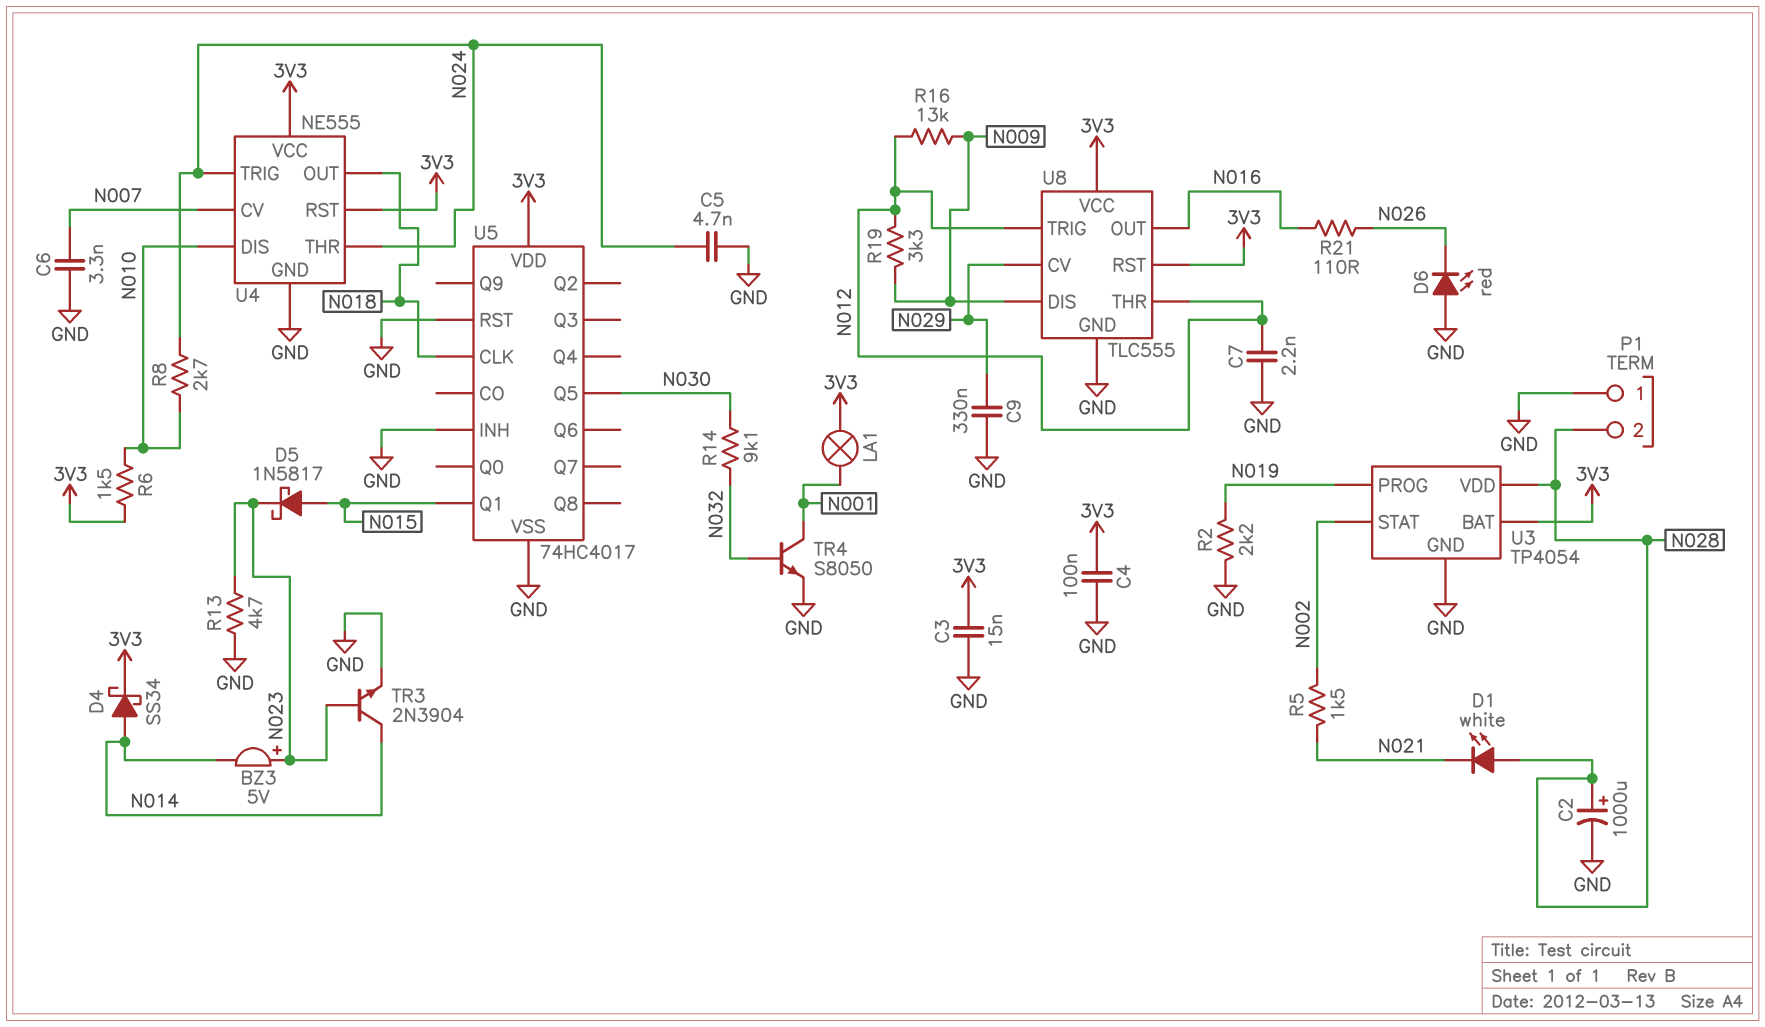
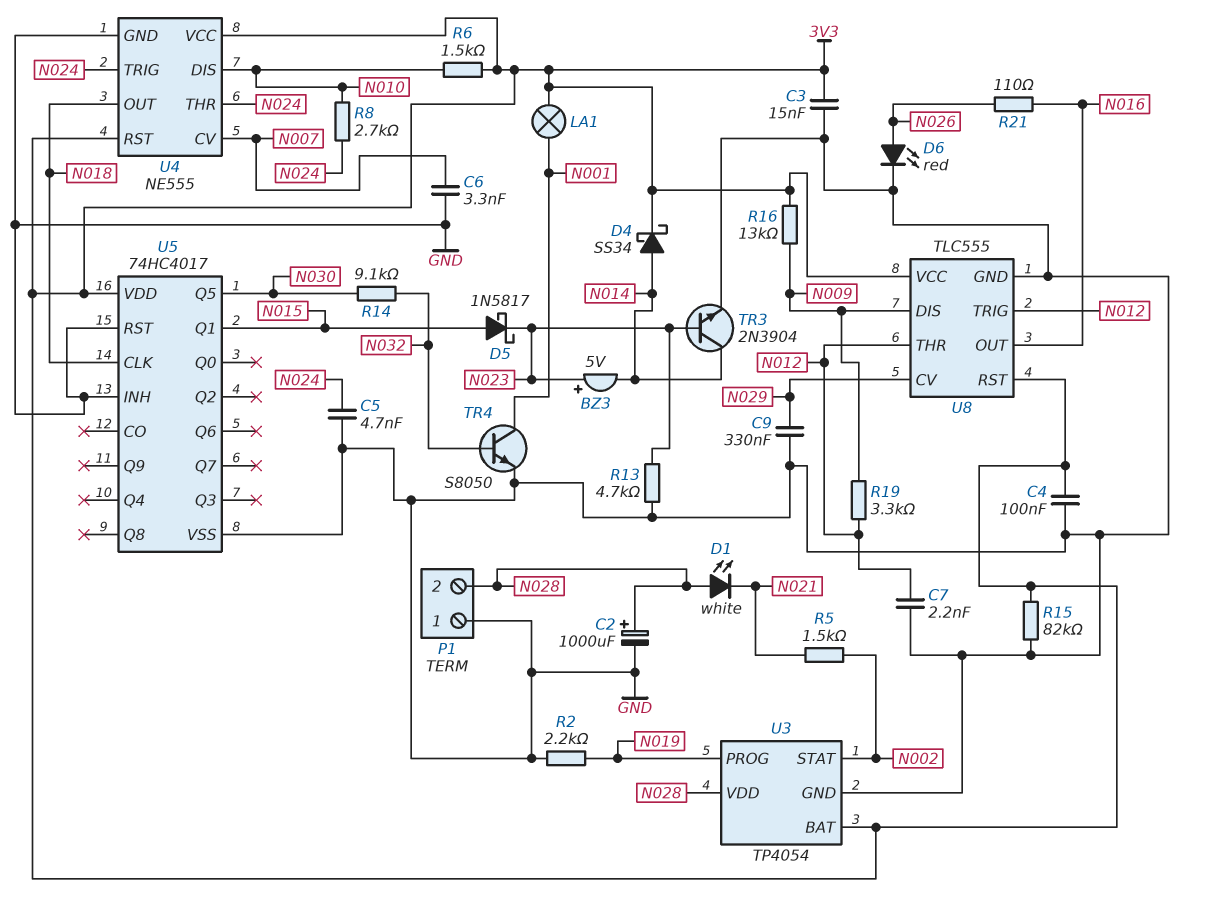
D6: LED red (A GND, K N026) -> LED red (A N026, K GND)
R15: none -> 82k (3V3, GND)
R16: 13k (N009, N012) -> 13k (3V3, N009)

